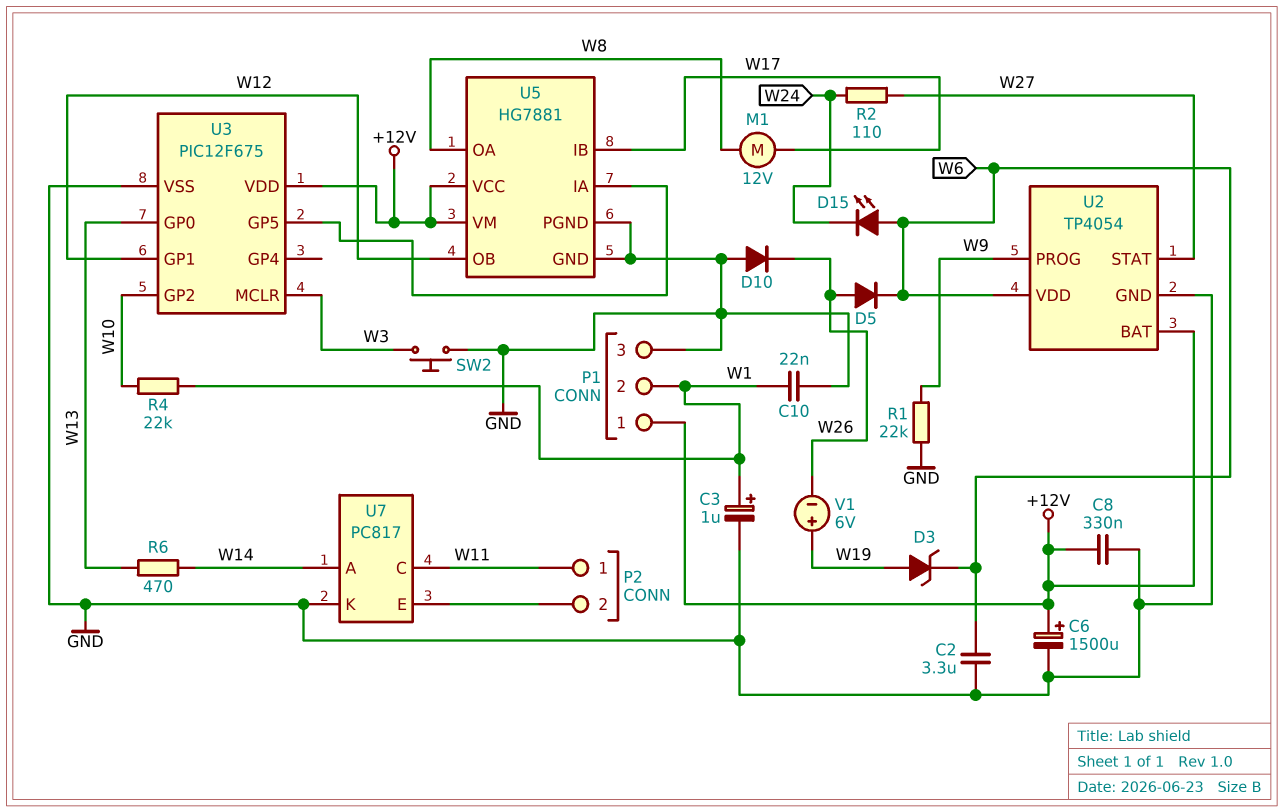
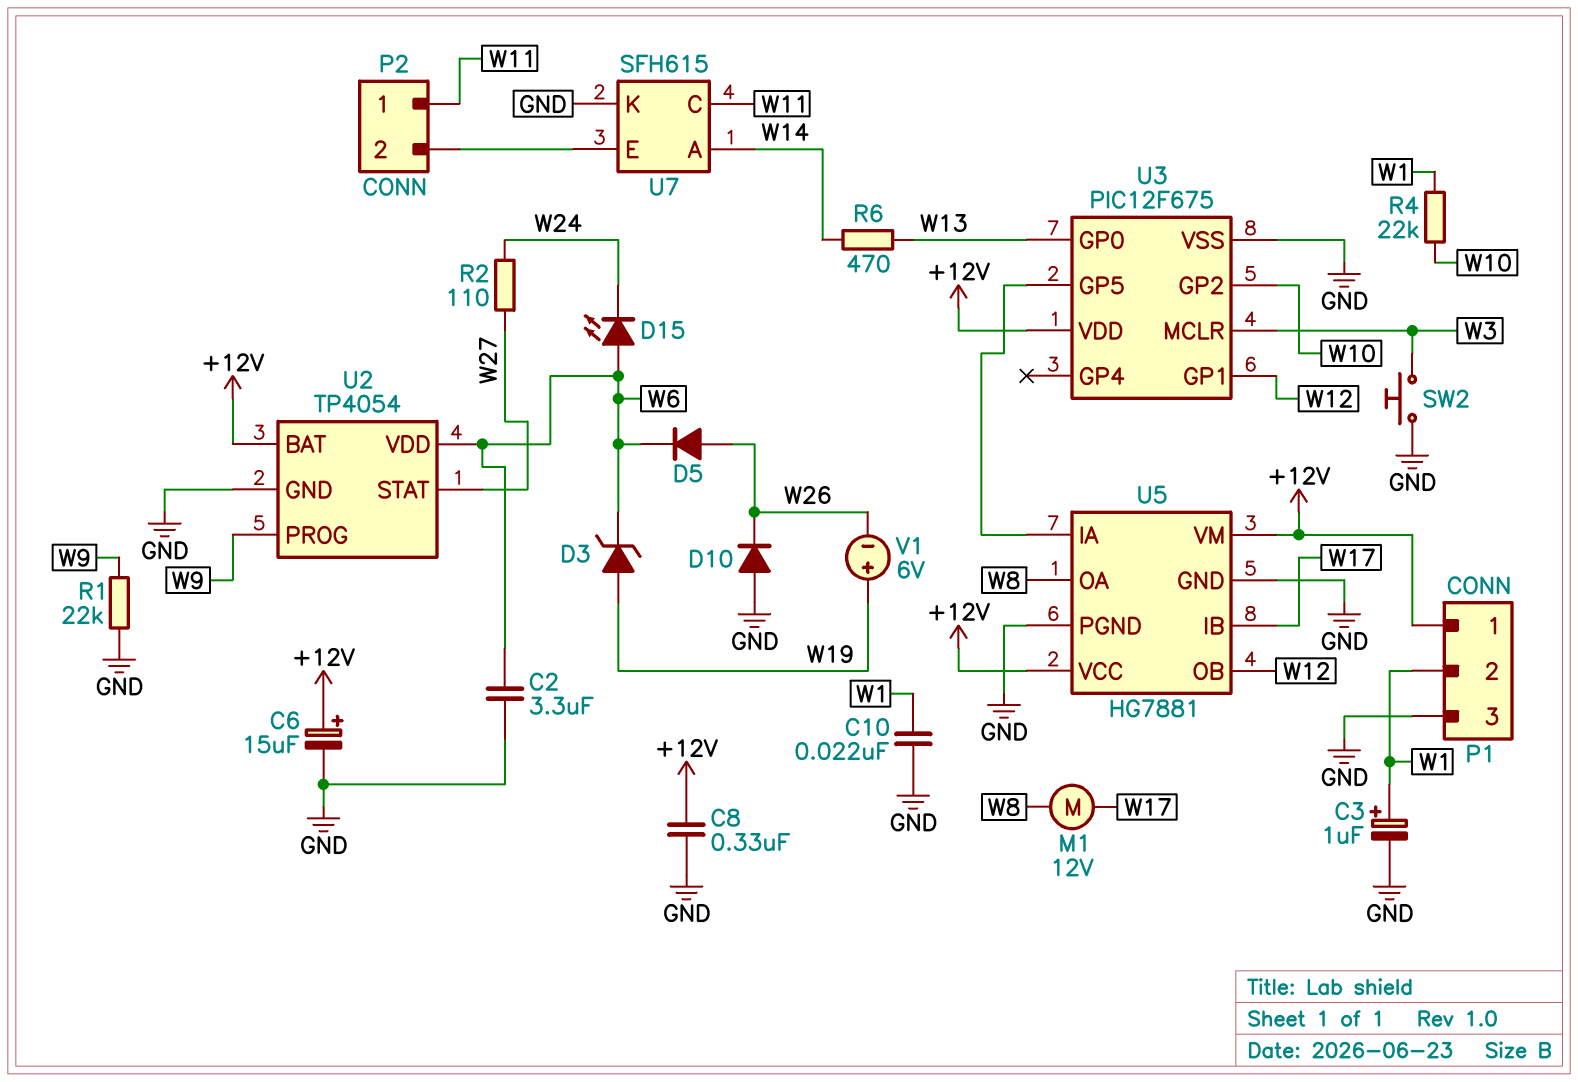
C6: 1500uF (plus +12V, minus GND) -> 15uF (plus +12V, minus GND)
U7: PC817 -> SFH615

